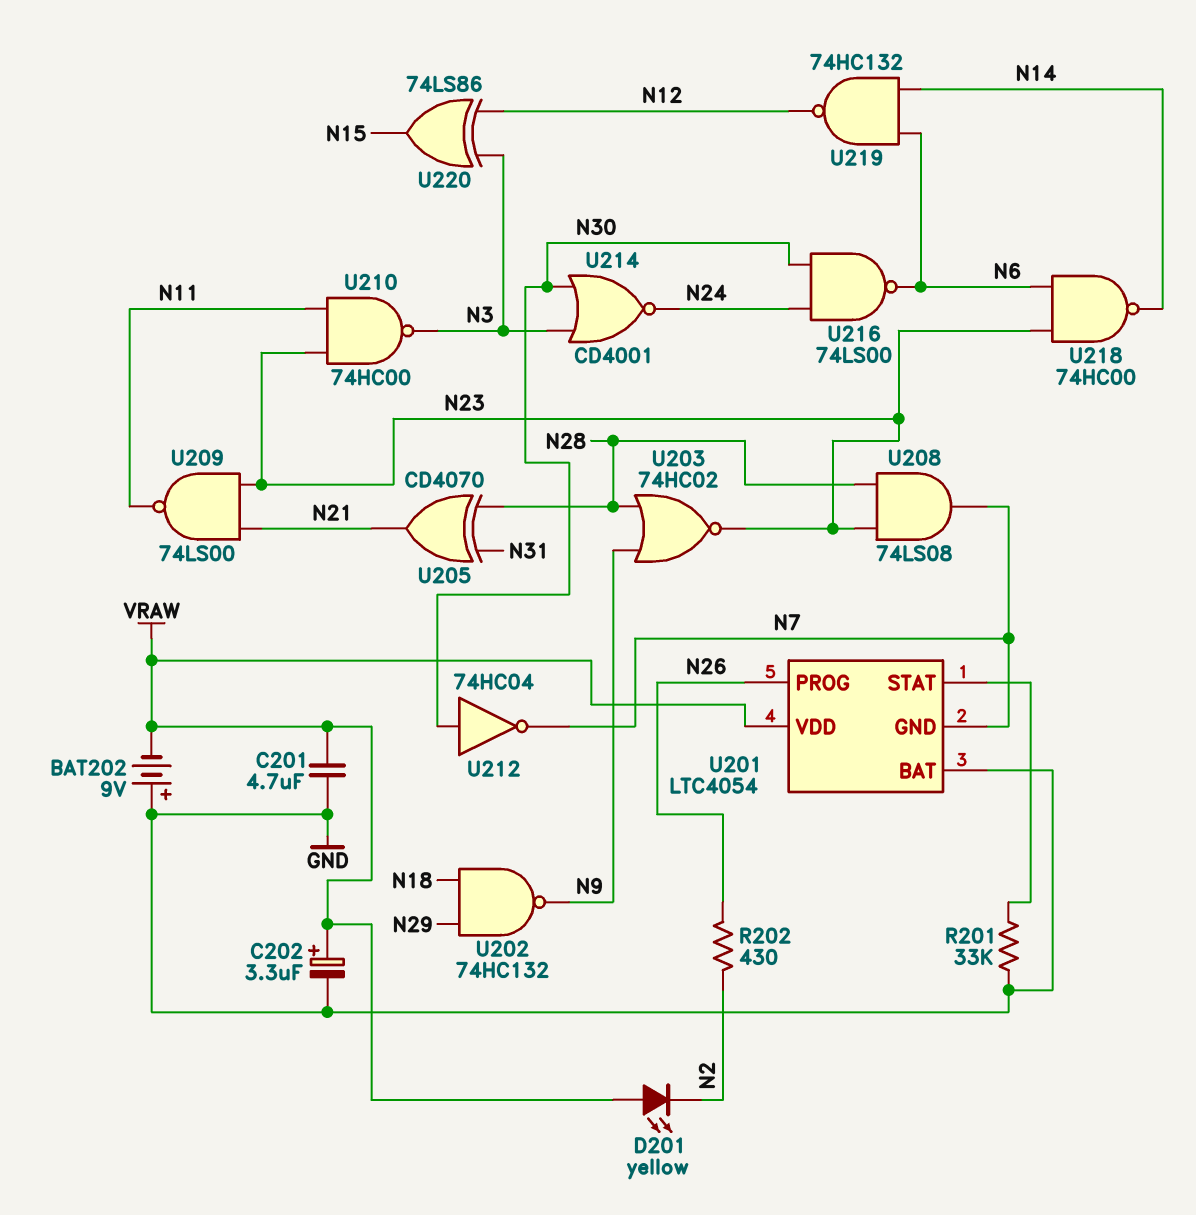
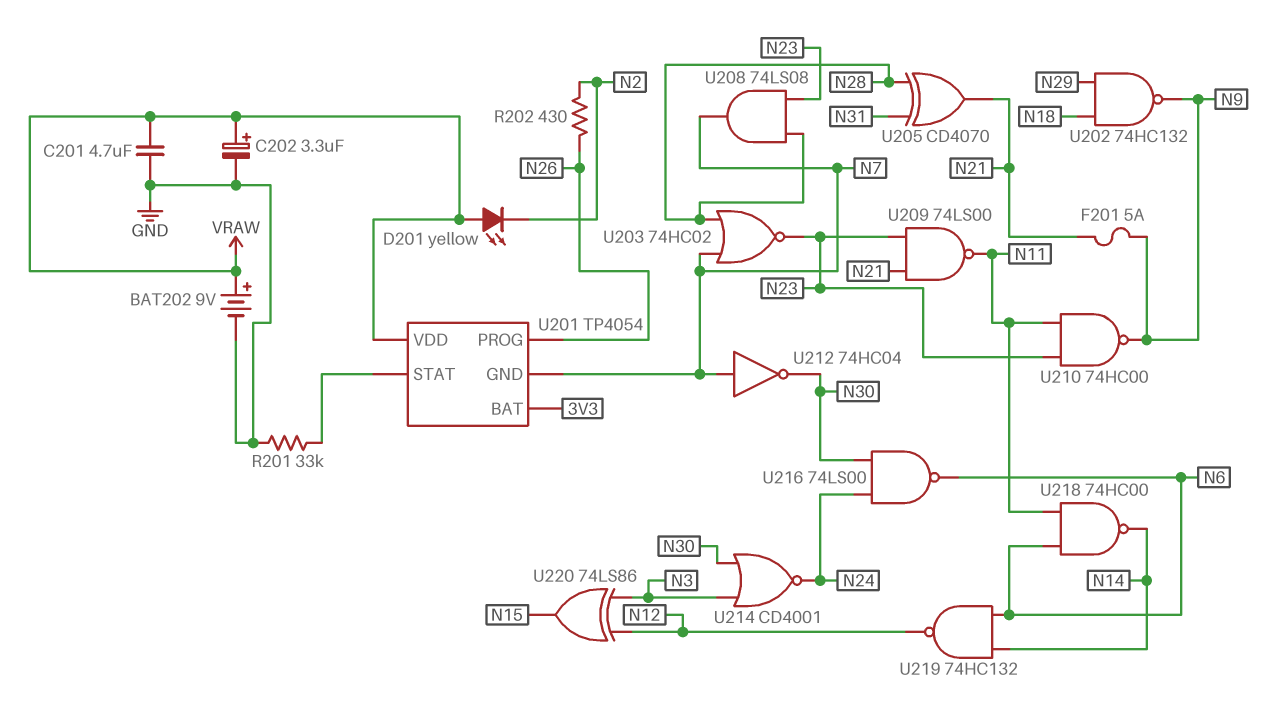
BAT202: 9V (plus GND, minus VRAW) -> 9V (plus VRAW, minus GND)
F201: none -> 5A (N9, N21)
U201: LTC4054 -> TP4054
U201 pin BAT: GND -> 3V3
U203: NOR 74HC02 (in N9, in N28, out N23) -> NOR 74HC02 (in N7, in N28, out N23)
U210: NAND 74HC00 (in N11, in N23, out N3) -> NAND 74HC00 (in N11, in N23, out N9)
U212: NOT 74HC04 (in N30, out N7) -> NOT 74HC04 (in N7, out N30)
U218: NAND 74HC00 (in N6, in N23, out N14) -> NAND 74HC00 (in N6, in N11, out N14)

